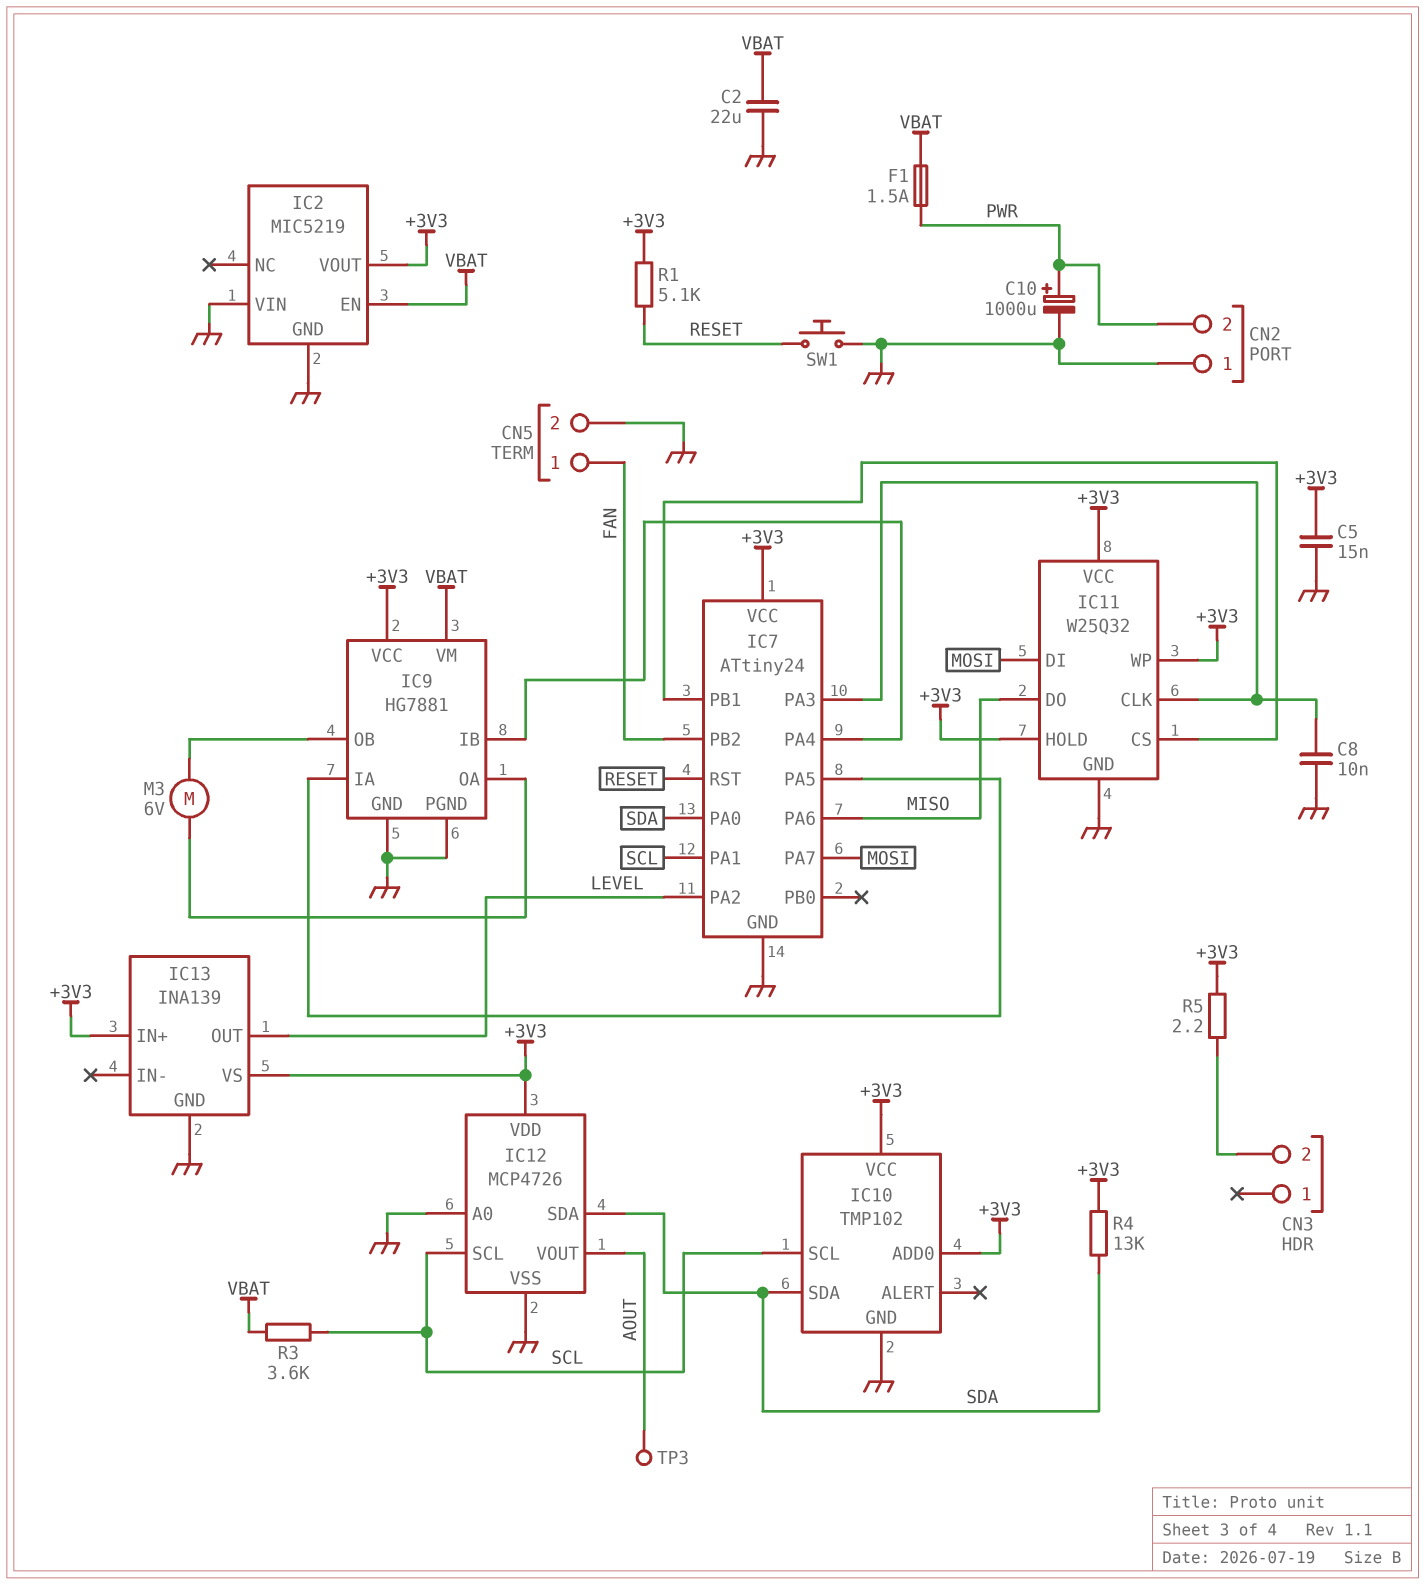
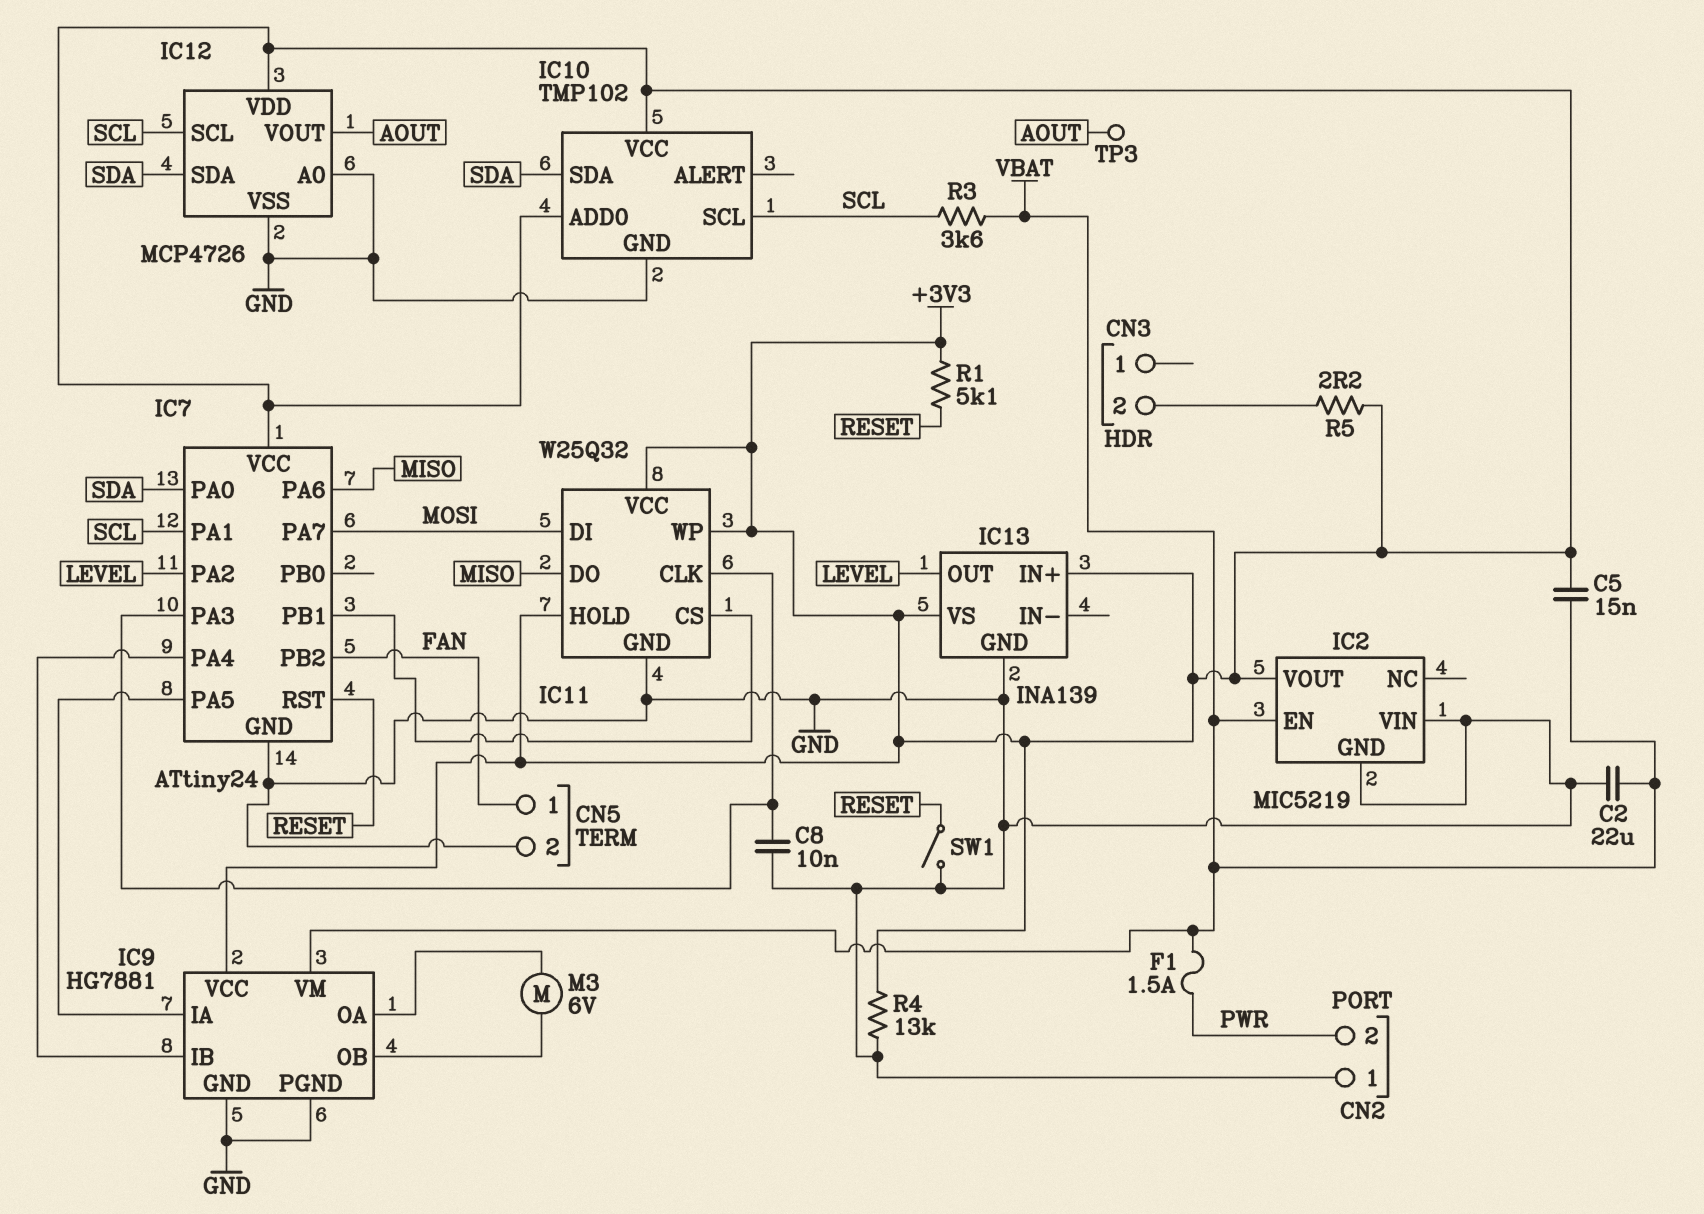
C5: 15nF (+3V3, GND) -> 15nF (+3V3, VBAT)
C10: 1000uF (plus PWR, minus GND) -> none
R4: 13k (+3V3, SDA) -> 13k (+3V3, GND)
SW1: button (GND, RESET) -> switch (GND, RESET)

